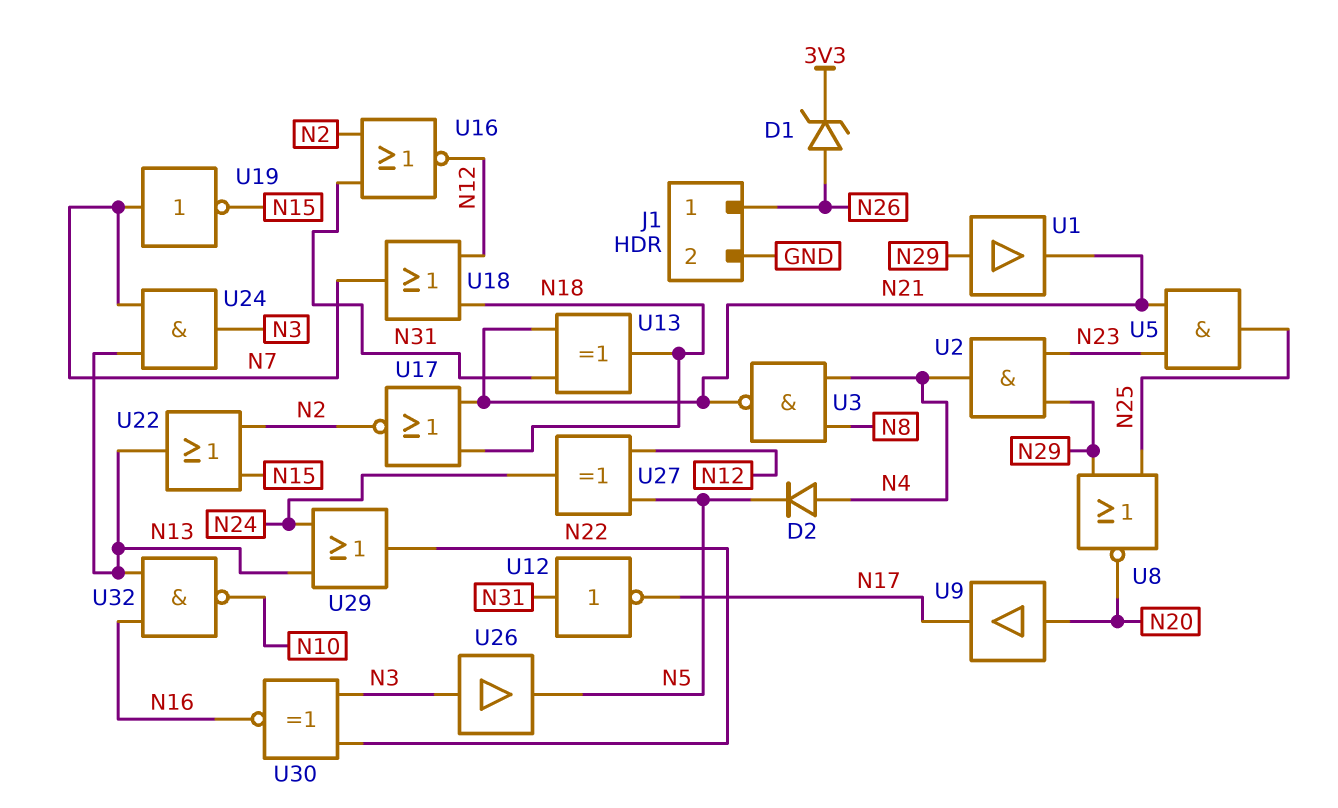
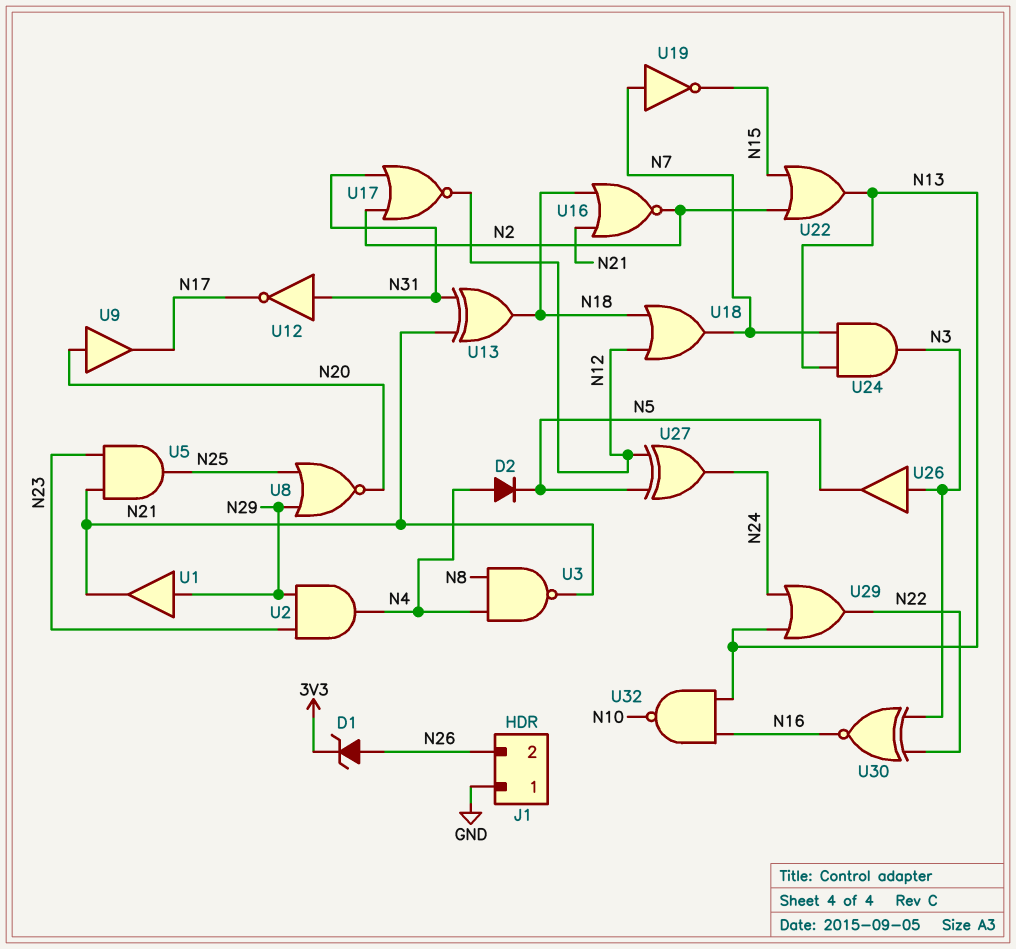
J1 pin 1: N26 -> GND
J1 pin 2: GND -> N26
U16: NOR (in N2, in N31, out N12) -> NOR (in N18, in N21, out N2)
U17: NOR (in N18, in N21, out N2) -> NOR (in N2, in N31, out N12)

